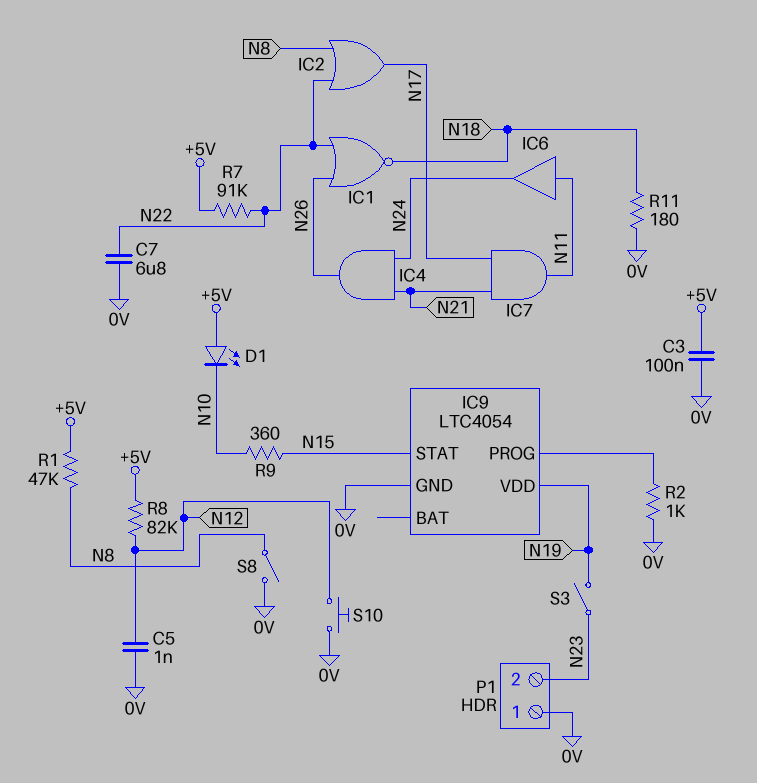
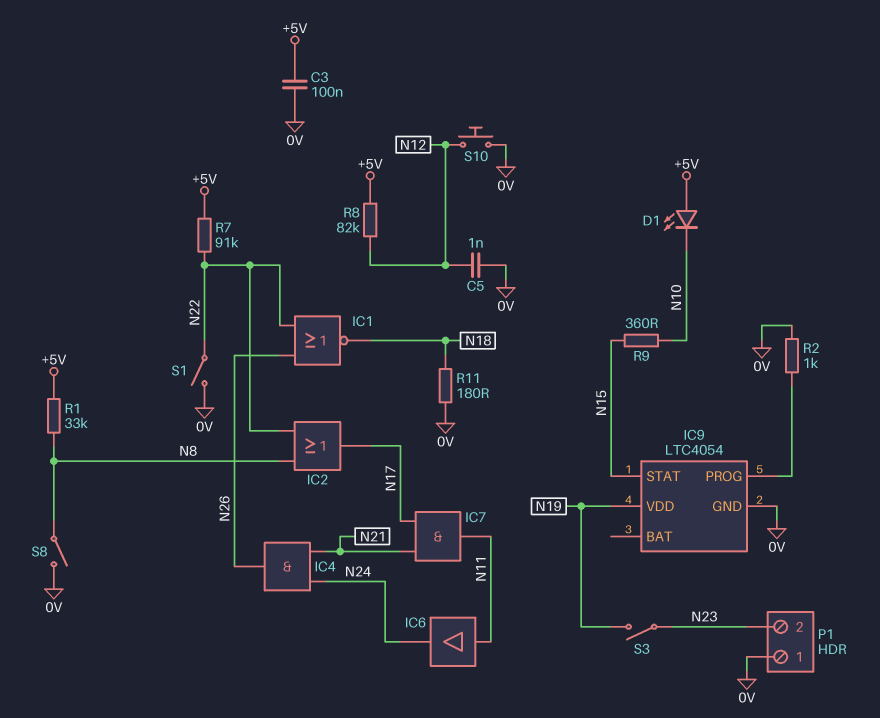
C7: 6.8uF (0V, N22) -> none
R1: 47k (+5V, N8) -> 33k (+5V, N8)
S1: none -> switch (0V, N22)

